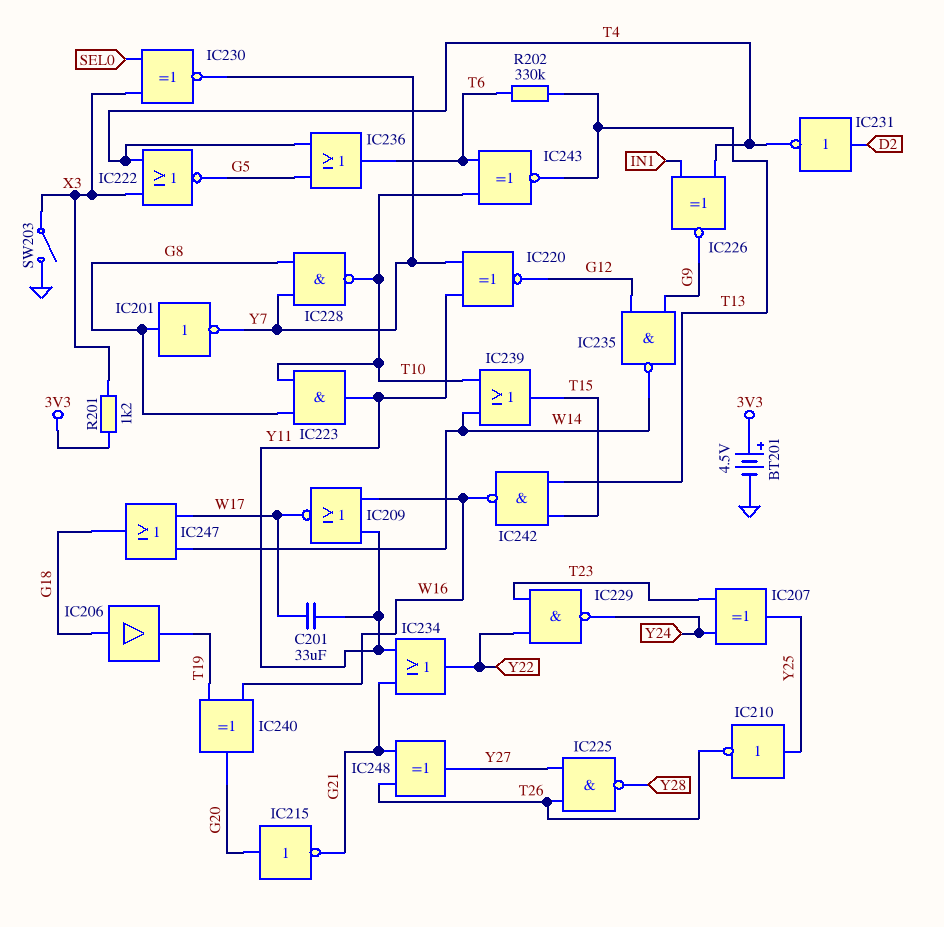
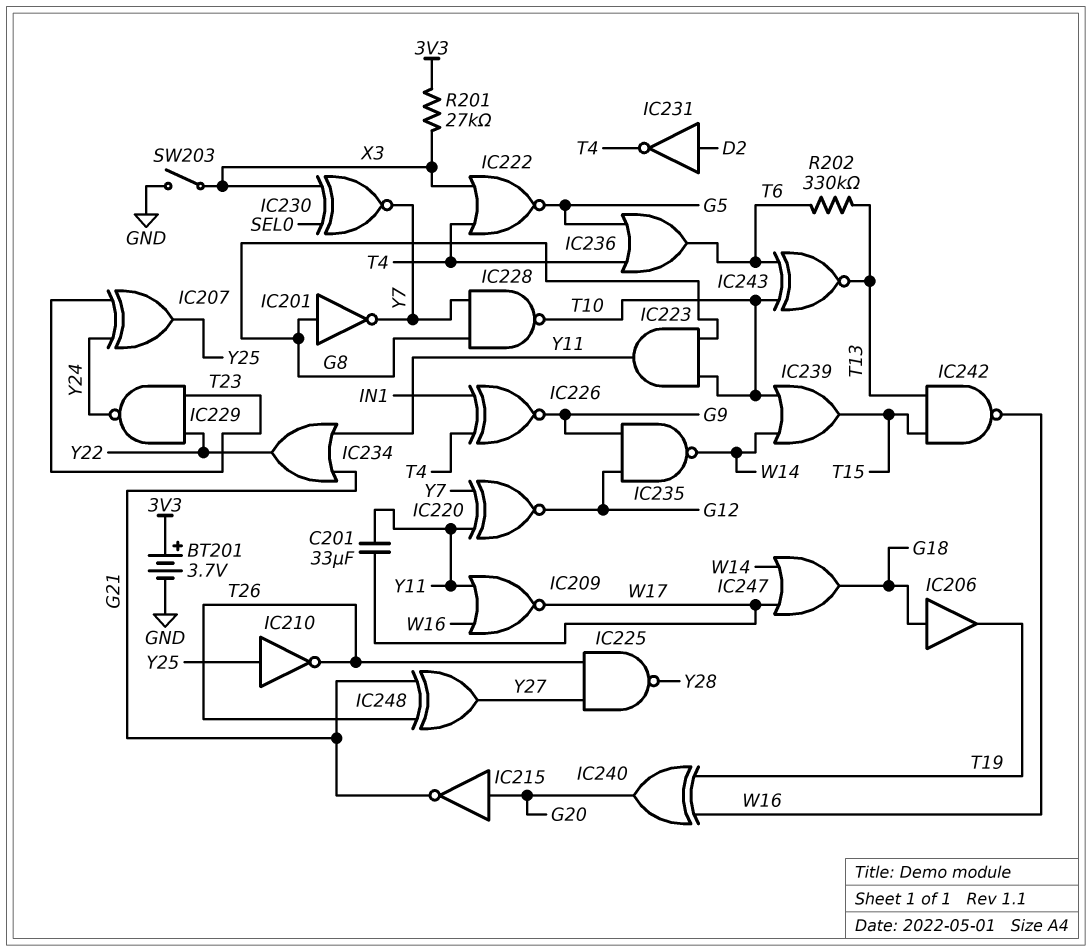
BT201: 4.5V (plus 3V3, minus GND) -> 3.7V (plus 3V3, minus GND)
R201: 1.2k (3V3, X3) -> 27k (3V3, X3)

